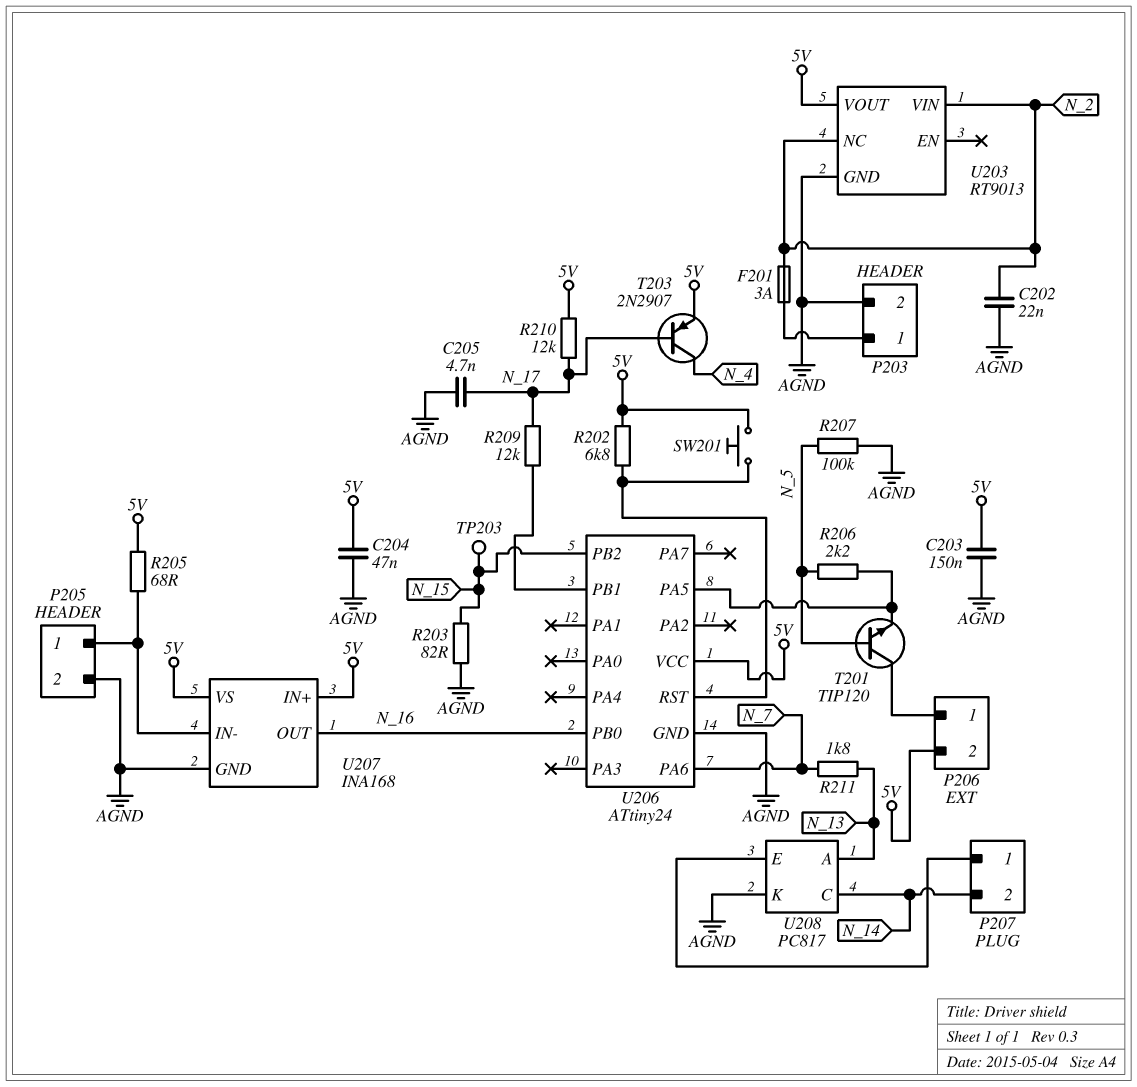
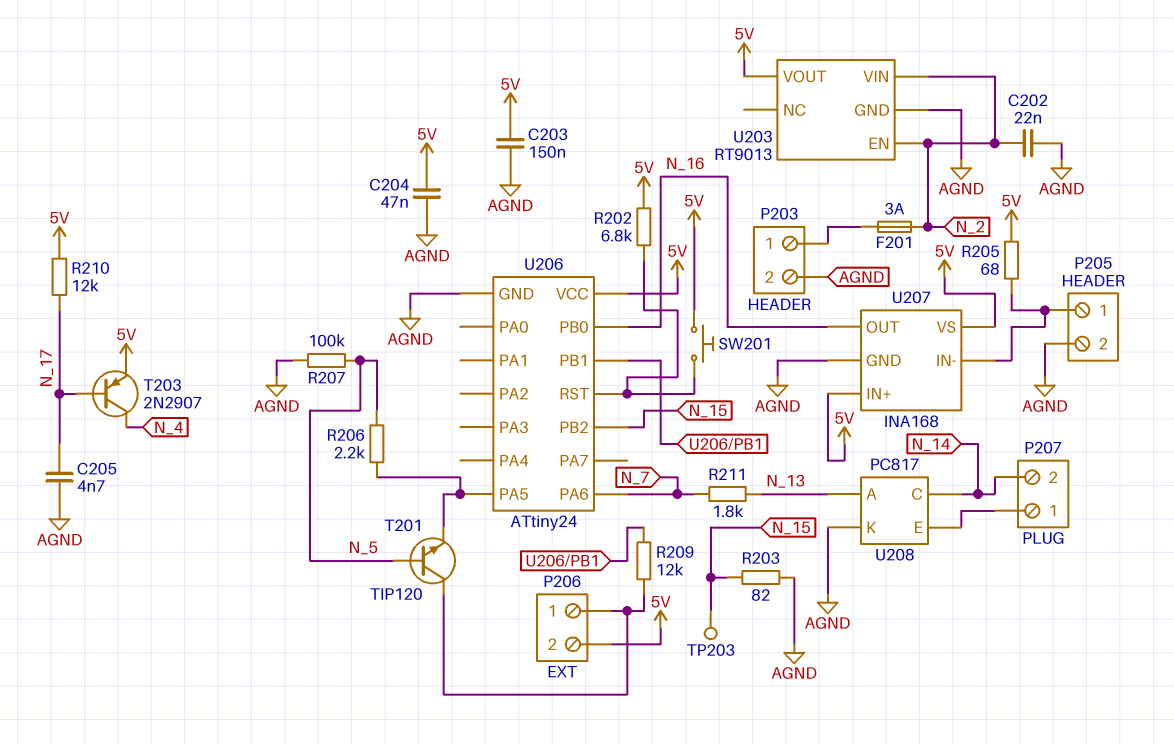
R209: 12k (N_17, U206/PB1) -> 12k (P206/1, U206/PB1)
U203 pin EN: none -> N_2
U203 pin NC: N_2 -> none

